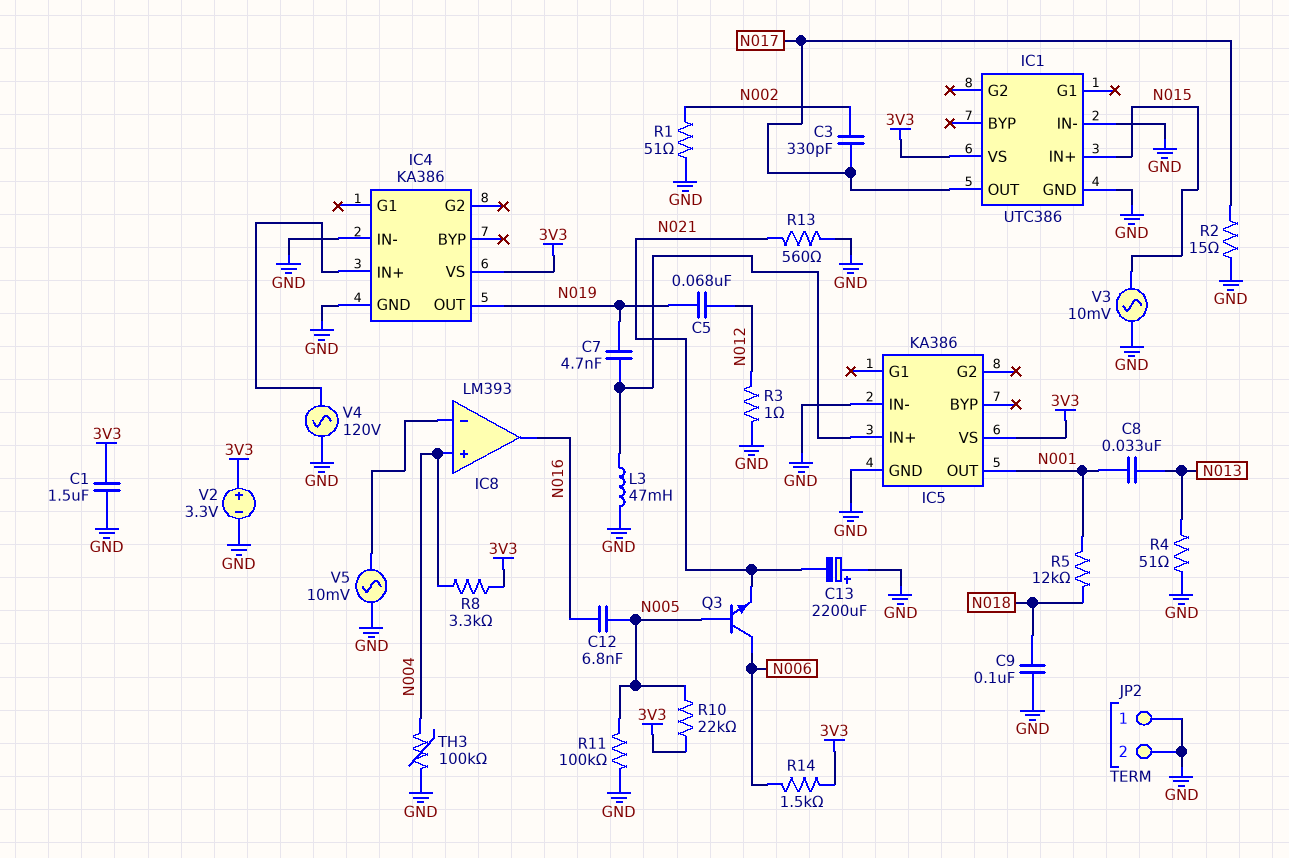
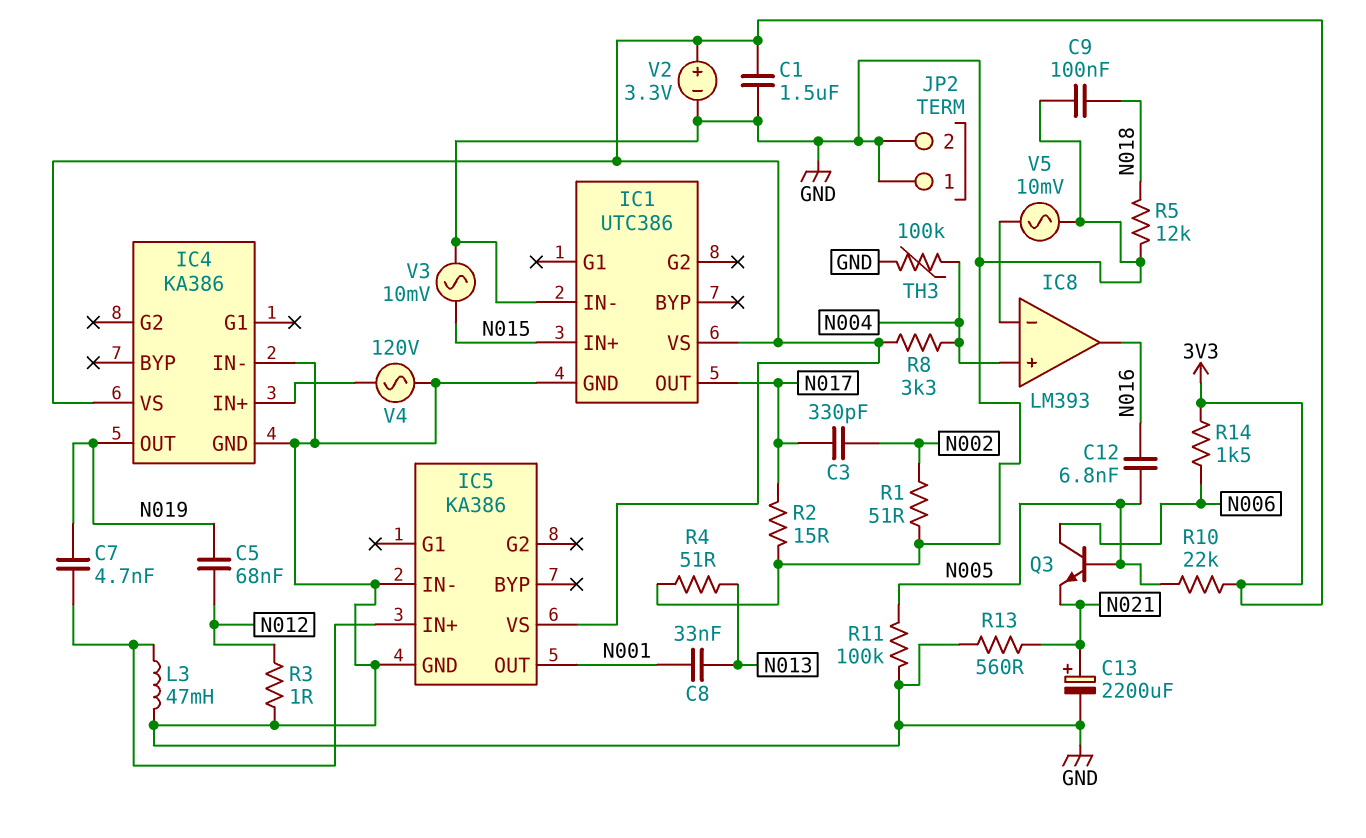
C13: 2200uF (plus GND, minus N021) -> 2200uF (plus N021, minus GND)
R5: 12k (N001, N018) -> 12k (GND, N018)

